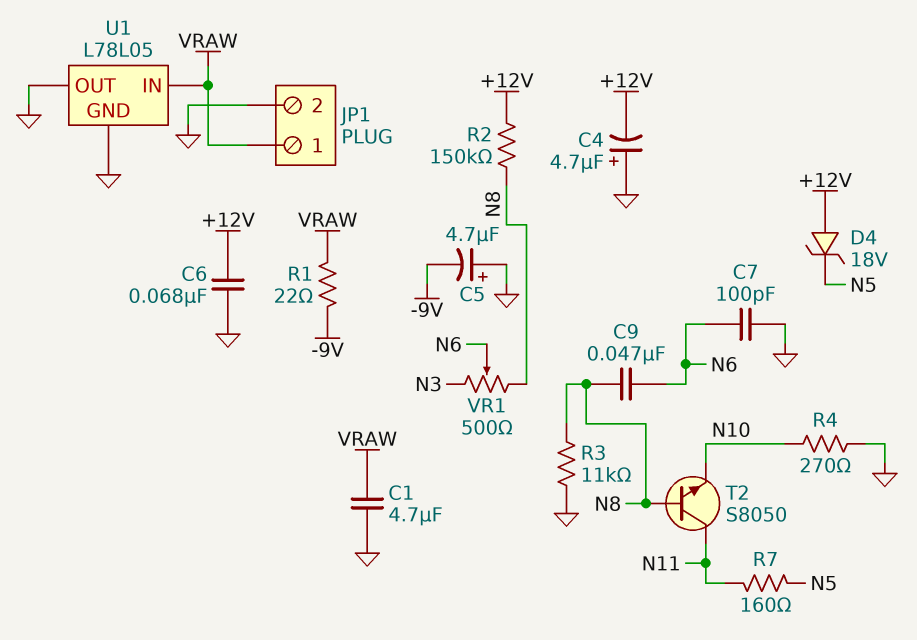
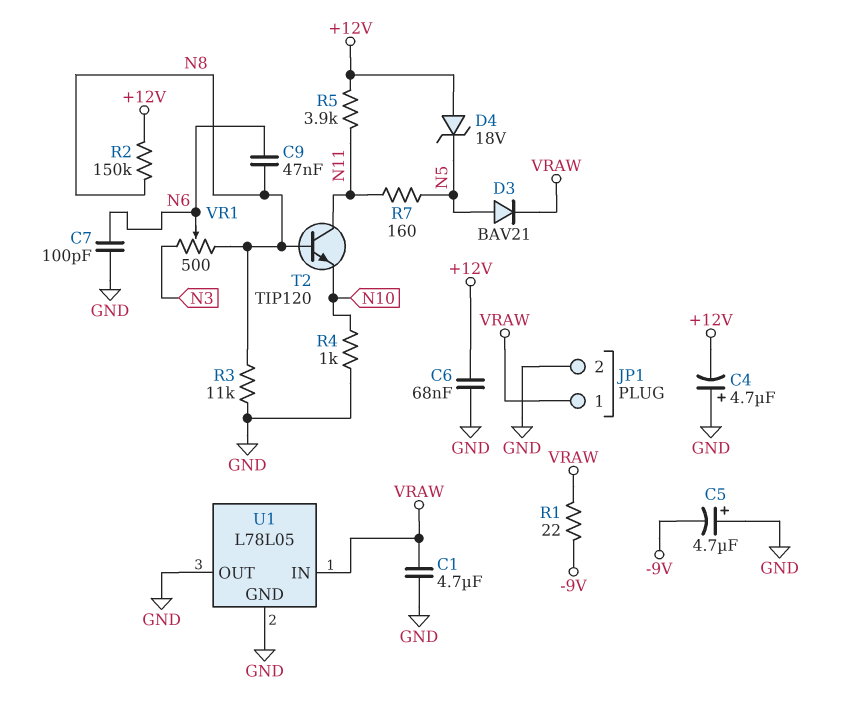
D3: none -> diode BAV21 (A N5, K VRAW)
R4: 270 (GND, N10) -> 1k (GND, N10)
R5: none -> 3.9k (+12V, N11)
T2: NPN S8050 (B N8, C N11, E N10) -> NPN TIP120 (B N8, C N11, E N10)

